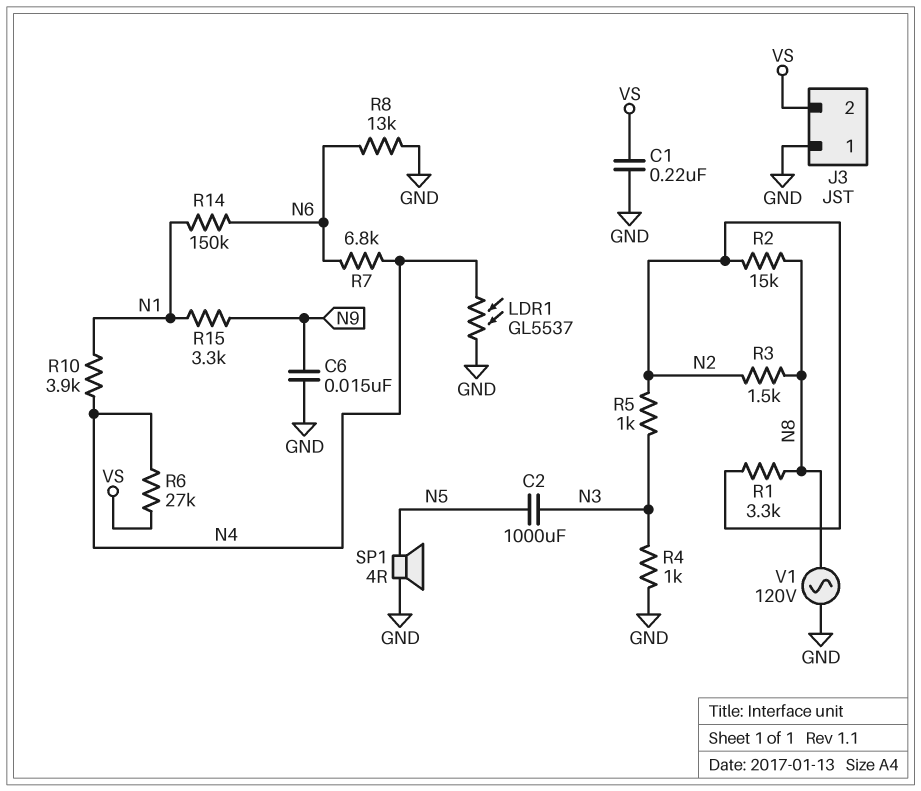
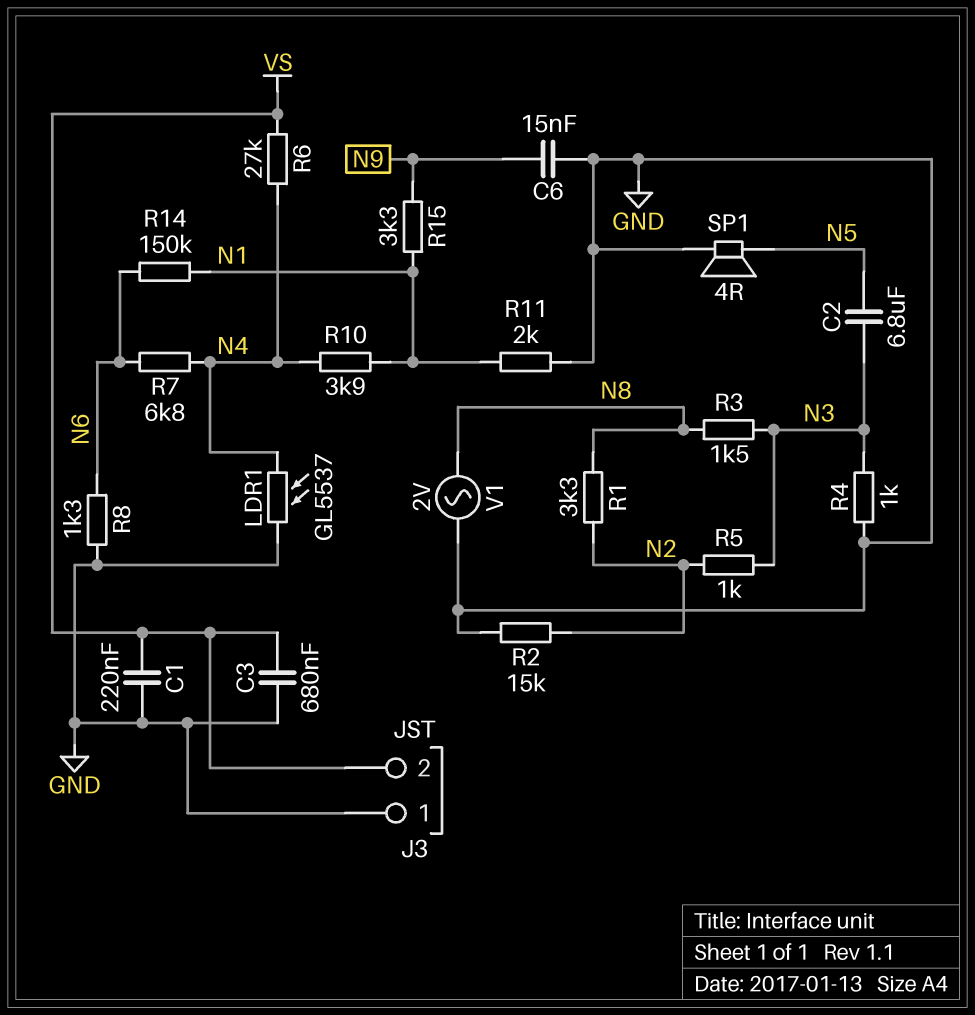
C2: 1000uF (N3, N5) -> 6.8uF (N3, N5)
C3: none -> 680nF (GND, VS)
R2: 15k (N2, N8) -> 15k (GND, N2)
R3: 1.5k (N2, N8) -> 1.5k (N3, N8)
R8: 13k (GND, N6) -> 1.3k (GND, N6)
R11: none -> 2k (GND, N1)
V1: AC 120V (GND, N8) -> AC 2V (GND, N8)

